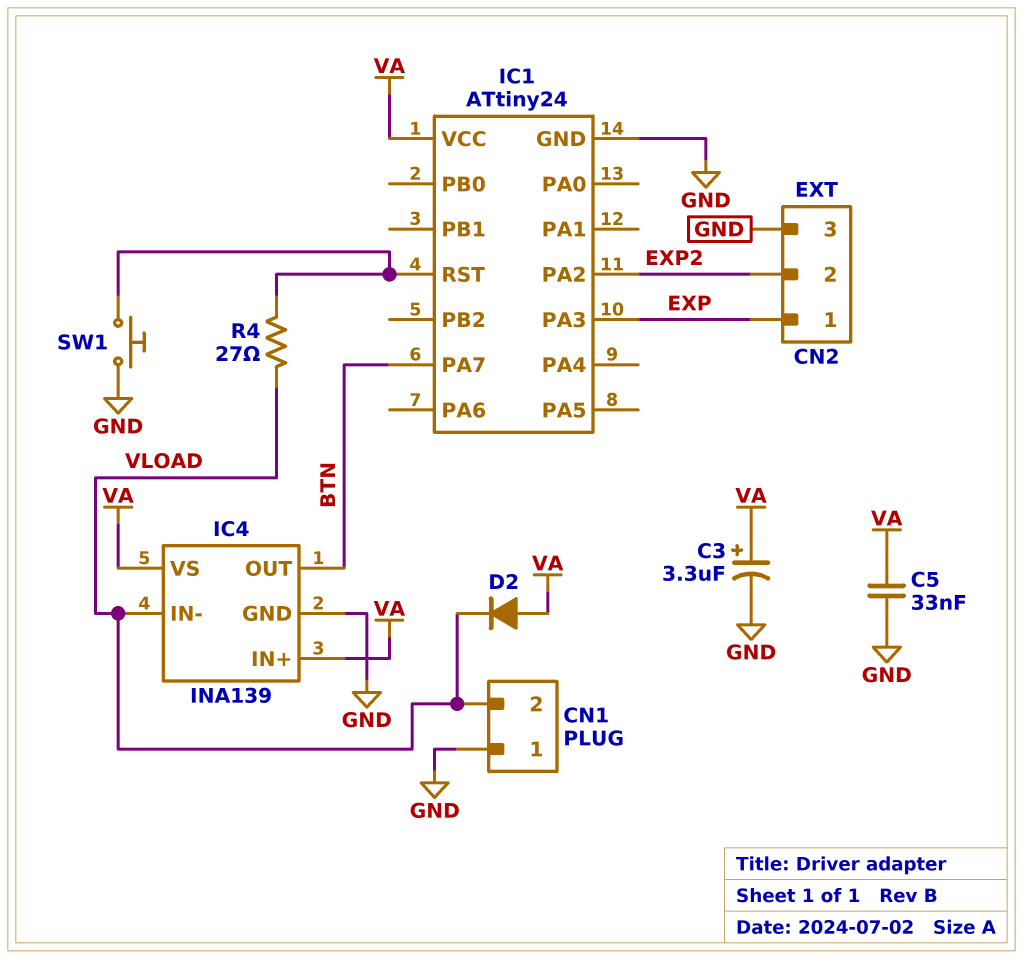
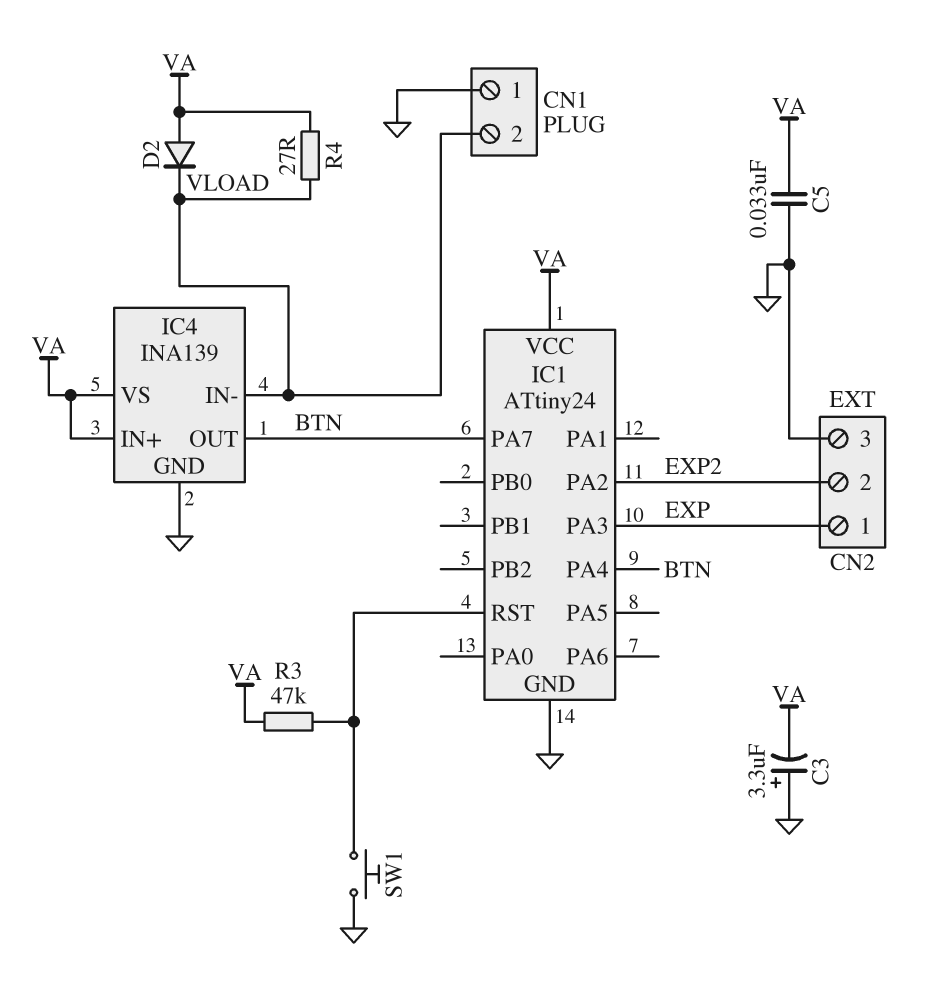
C3: 3.3uF (plus VA, minus GND) -> 3.3uF (plus GND, minus VA)
IC1 pin PA4: none -> BTN
R3: none -> 47k (IC1/RST, VA)
R4: 27 (IC1/RST, VLOAD) -> 27 (VA, VLOAD)

